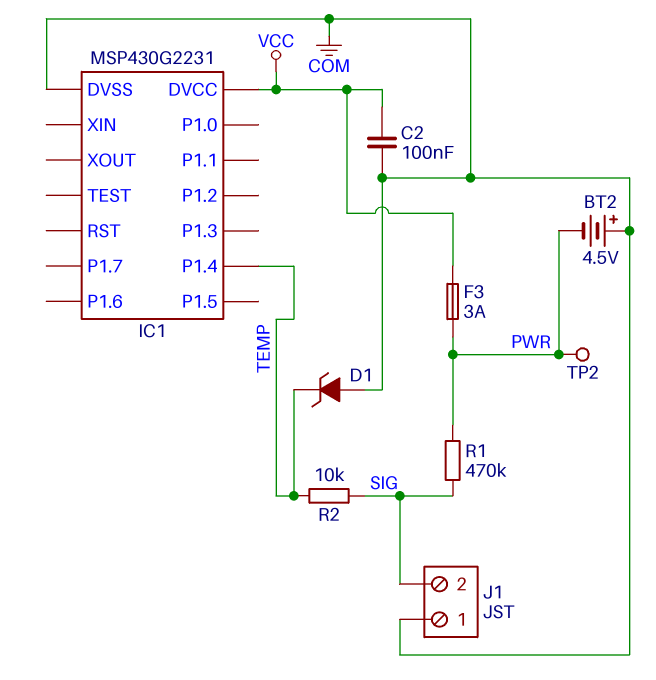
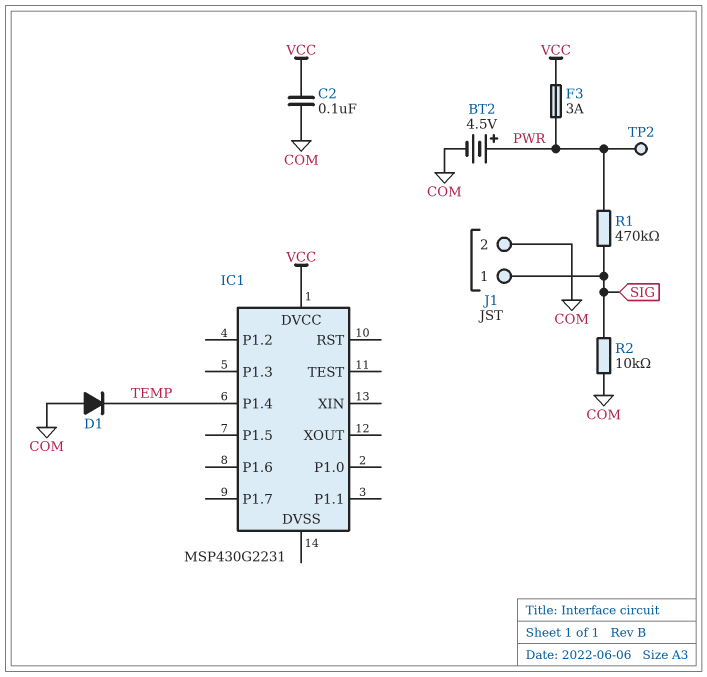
BT2: 4.5V (plus COM, minus PWR) -> 4.5V (plus PWR, minus COM)
D1: zener (A COM, K TEMP) -> diode (A COM, K TEMP)
IC1 pin DVSS: COM -> none
J1 pin 1: COM -> SIG
J1 pin 2: SIG -> COM
R2: 10k (SIG, TEMP) -> 10k (COM, SIG)

